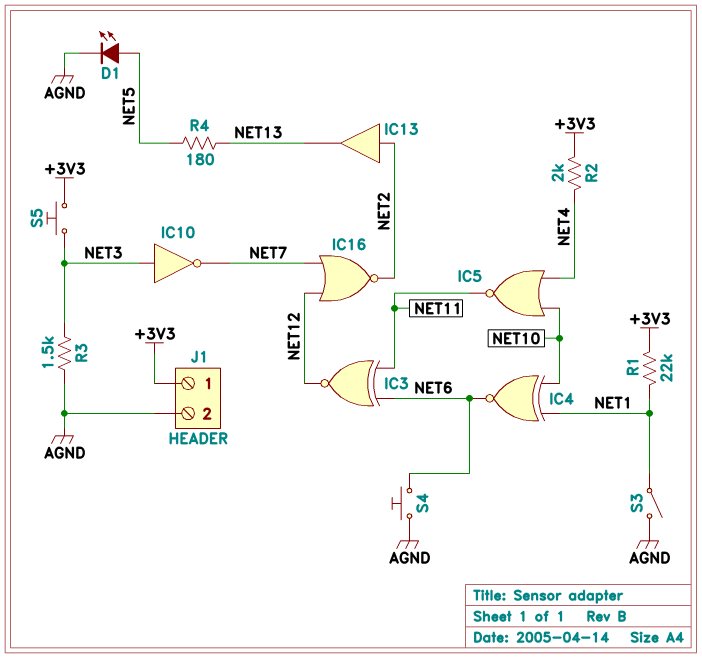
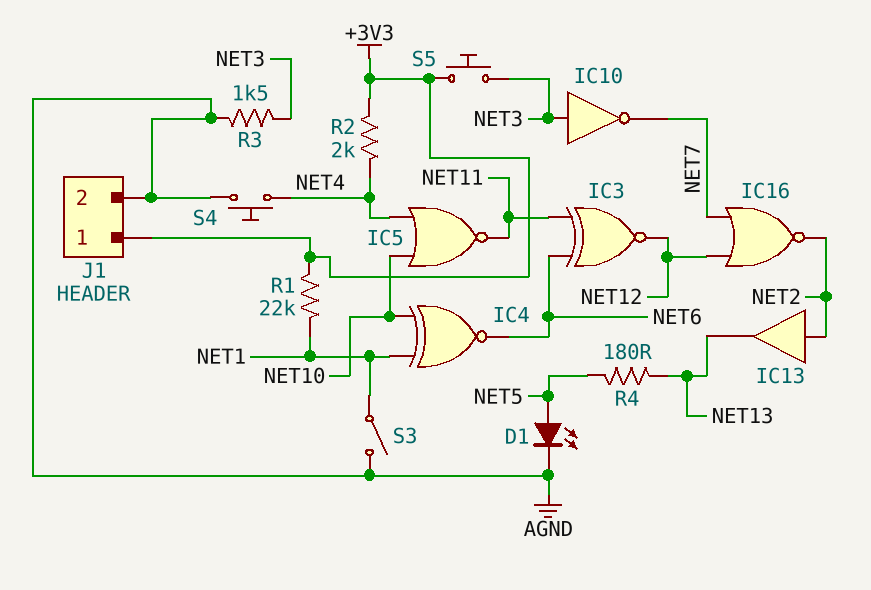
S4: button (AGND, NET6) -> button (AGND, NET4)

